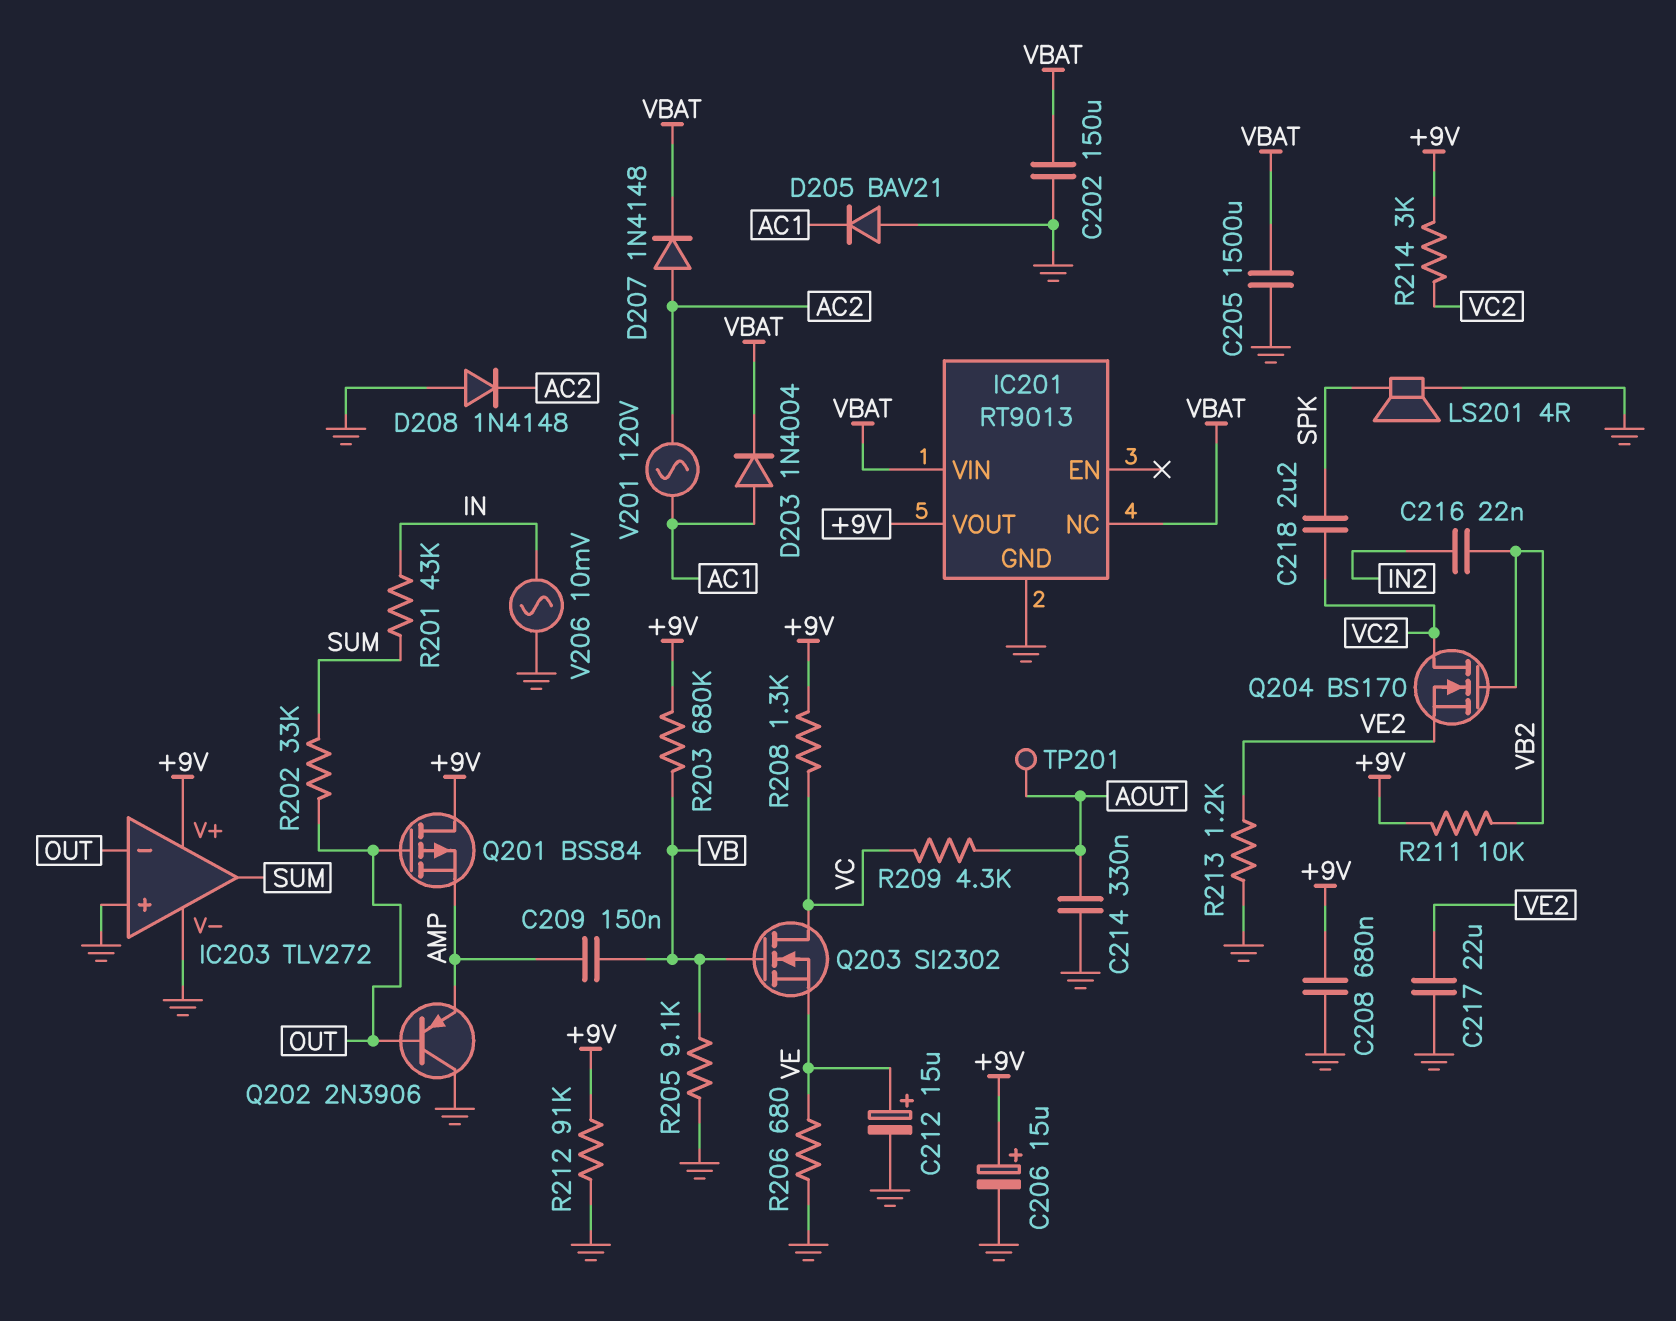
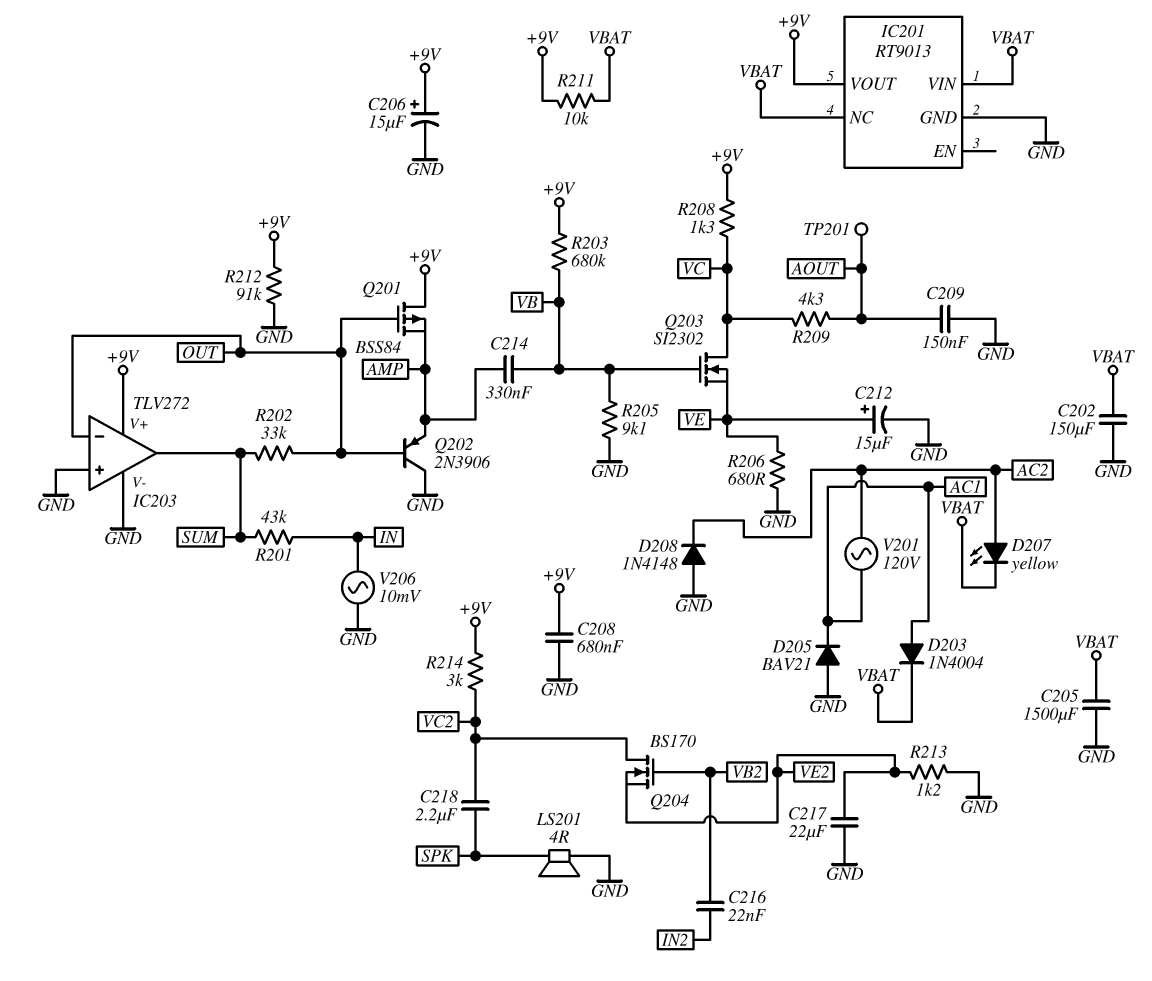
C209: 150nF (AMP, VB) -> 150nF (AOUT, GND)
C214: 330nF (AOUT, GND) -> 330nF (AMP, VB)
D207: diode 1N4148 (A AC2, K VBAT) -> LED yellow (A AC2, K VBAT)
R211: 10k (+9V, VB2) -> 10k (+9V, VBAT)

